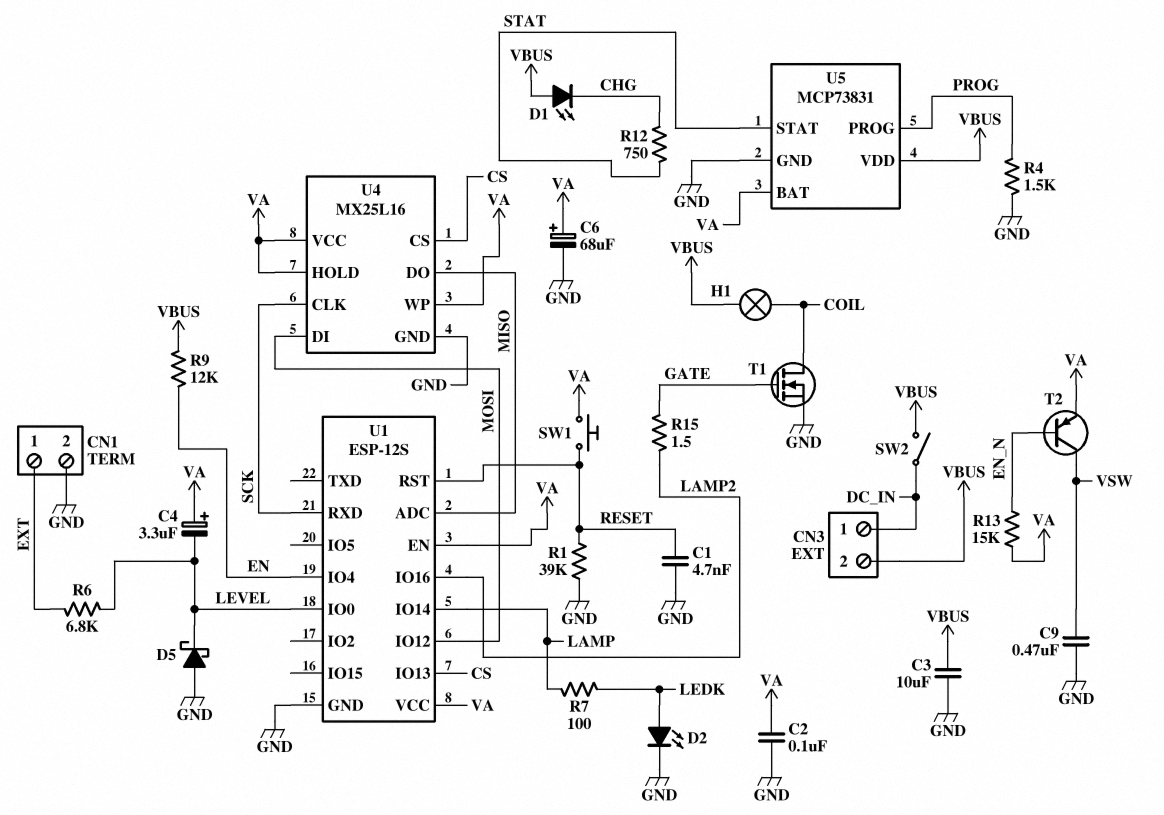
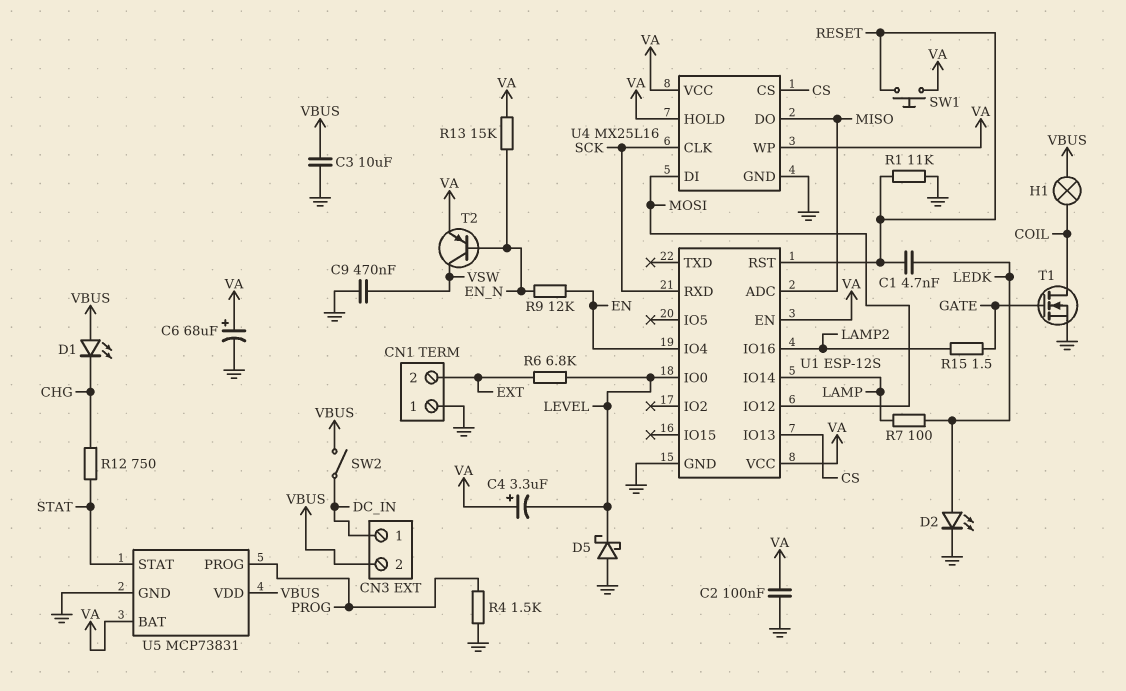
C1: 4.7nF (GND, RESET) -> 4.7nF (LEDK, RESET)
CN1 pin 1: EXT -> GND
CN1 pin 2: GND -> EXT
R1: 39k (GND, RESET) -> 11k (GND, RESET)
R9: 12k (EN, VBUS) -> 12k (EN, EN_N)

